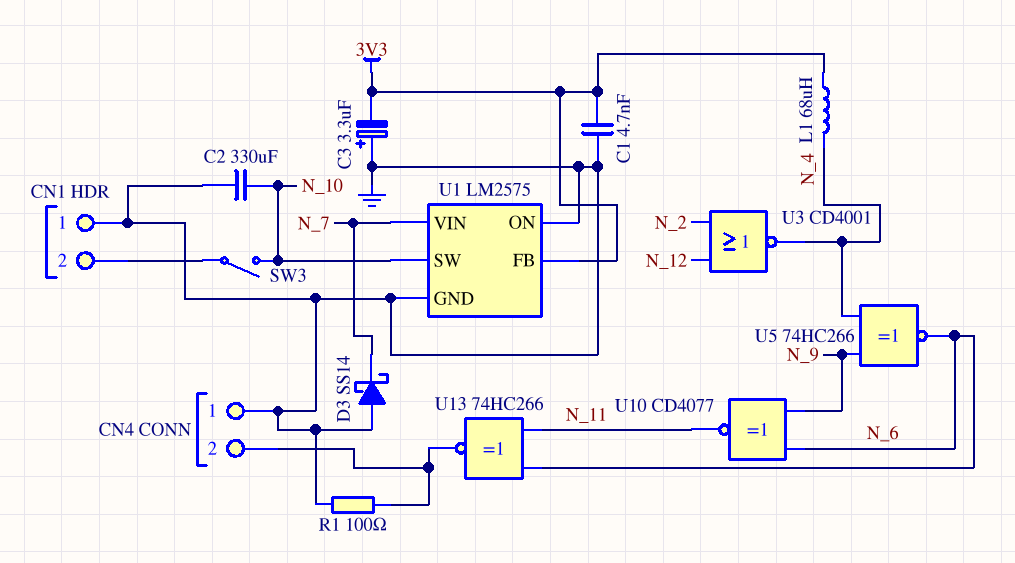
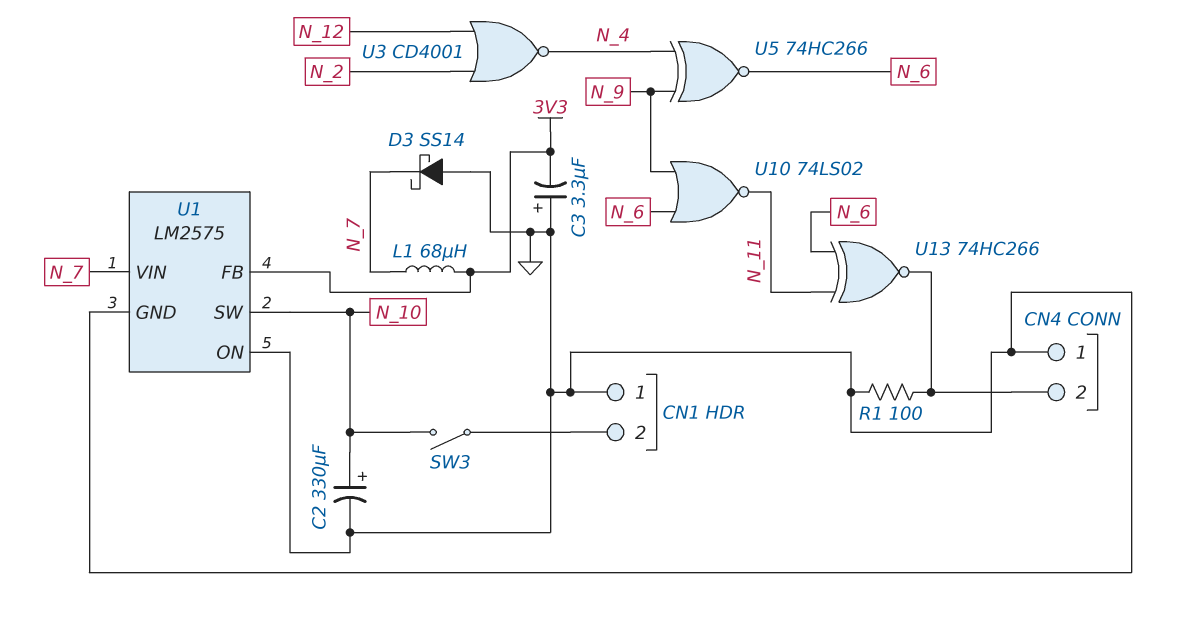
C1: 4.7nF (3V3, GND) -> none
C2: 330uF (GND, N_10) -> 330uF (plus N_10, minus GND)
L1: 68uH (3V3, N_4) -> 68uH (3V3, N_7)
U10: XNOR CD4077 (in N_6, in N_9, out N_11) -> NOR 74LS02 (in N_6, in N_9, out N_11)

